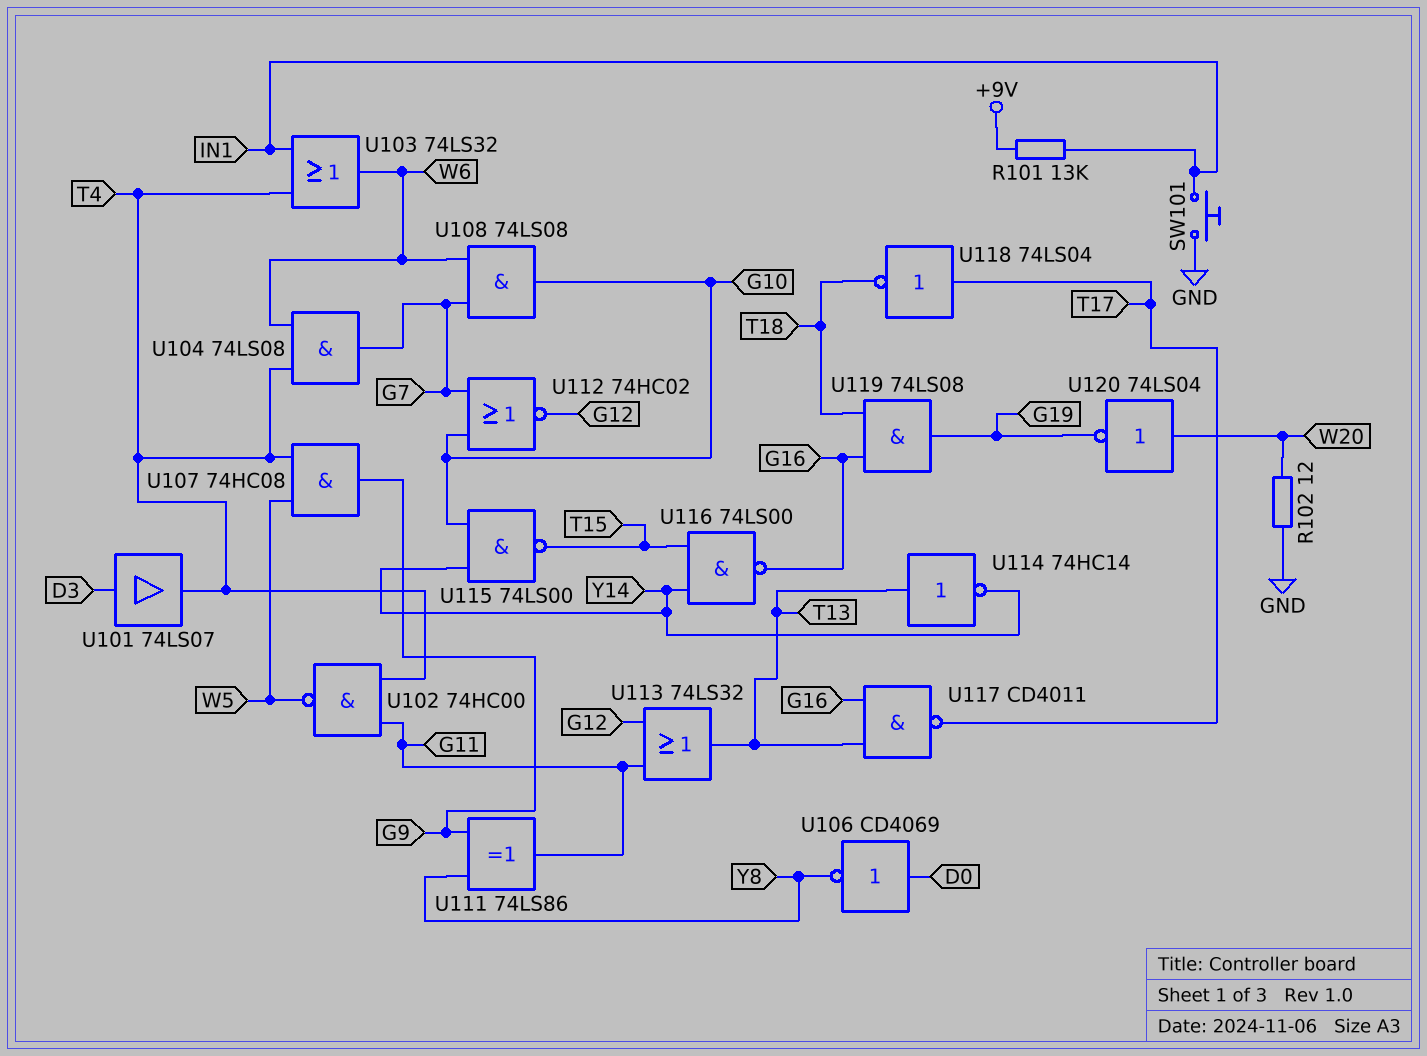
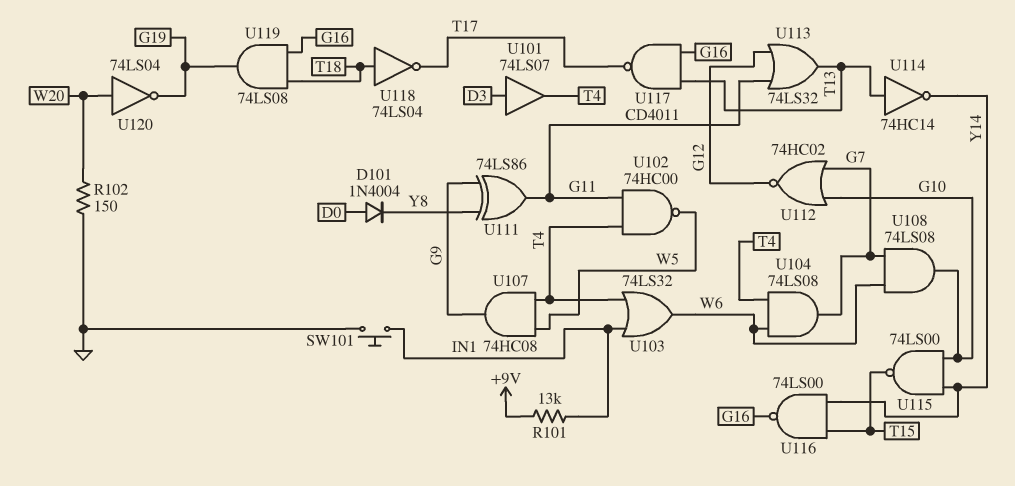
D101: none -> diode 1N4004 (A D0, K Y8)
R102: 12 (GND, W20) -> 150 (GND, W20)
U106: NOT CD4069 (in D0, out Y8) -> none
U118: NOT 74LS04 (in T17, out T18) -> NOT 74LS04 (in T18, out T17)

